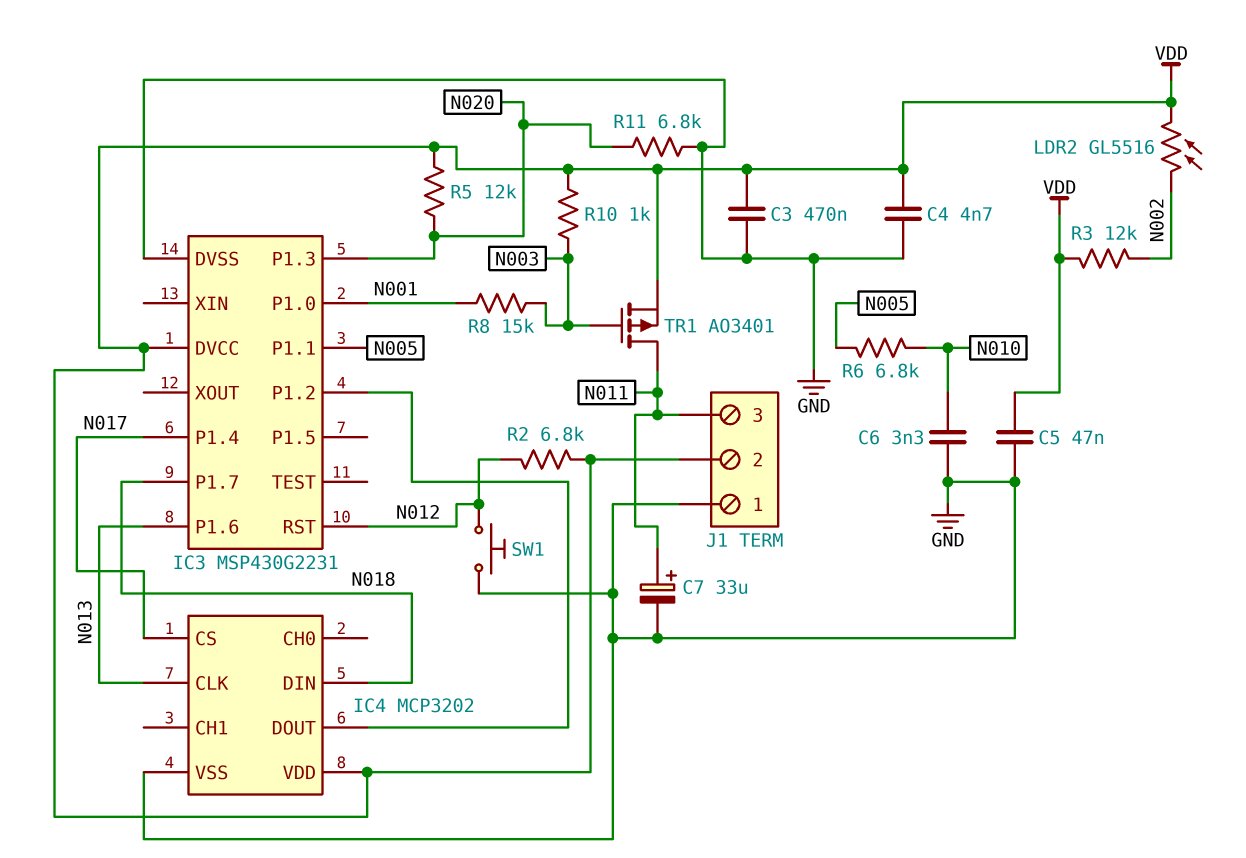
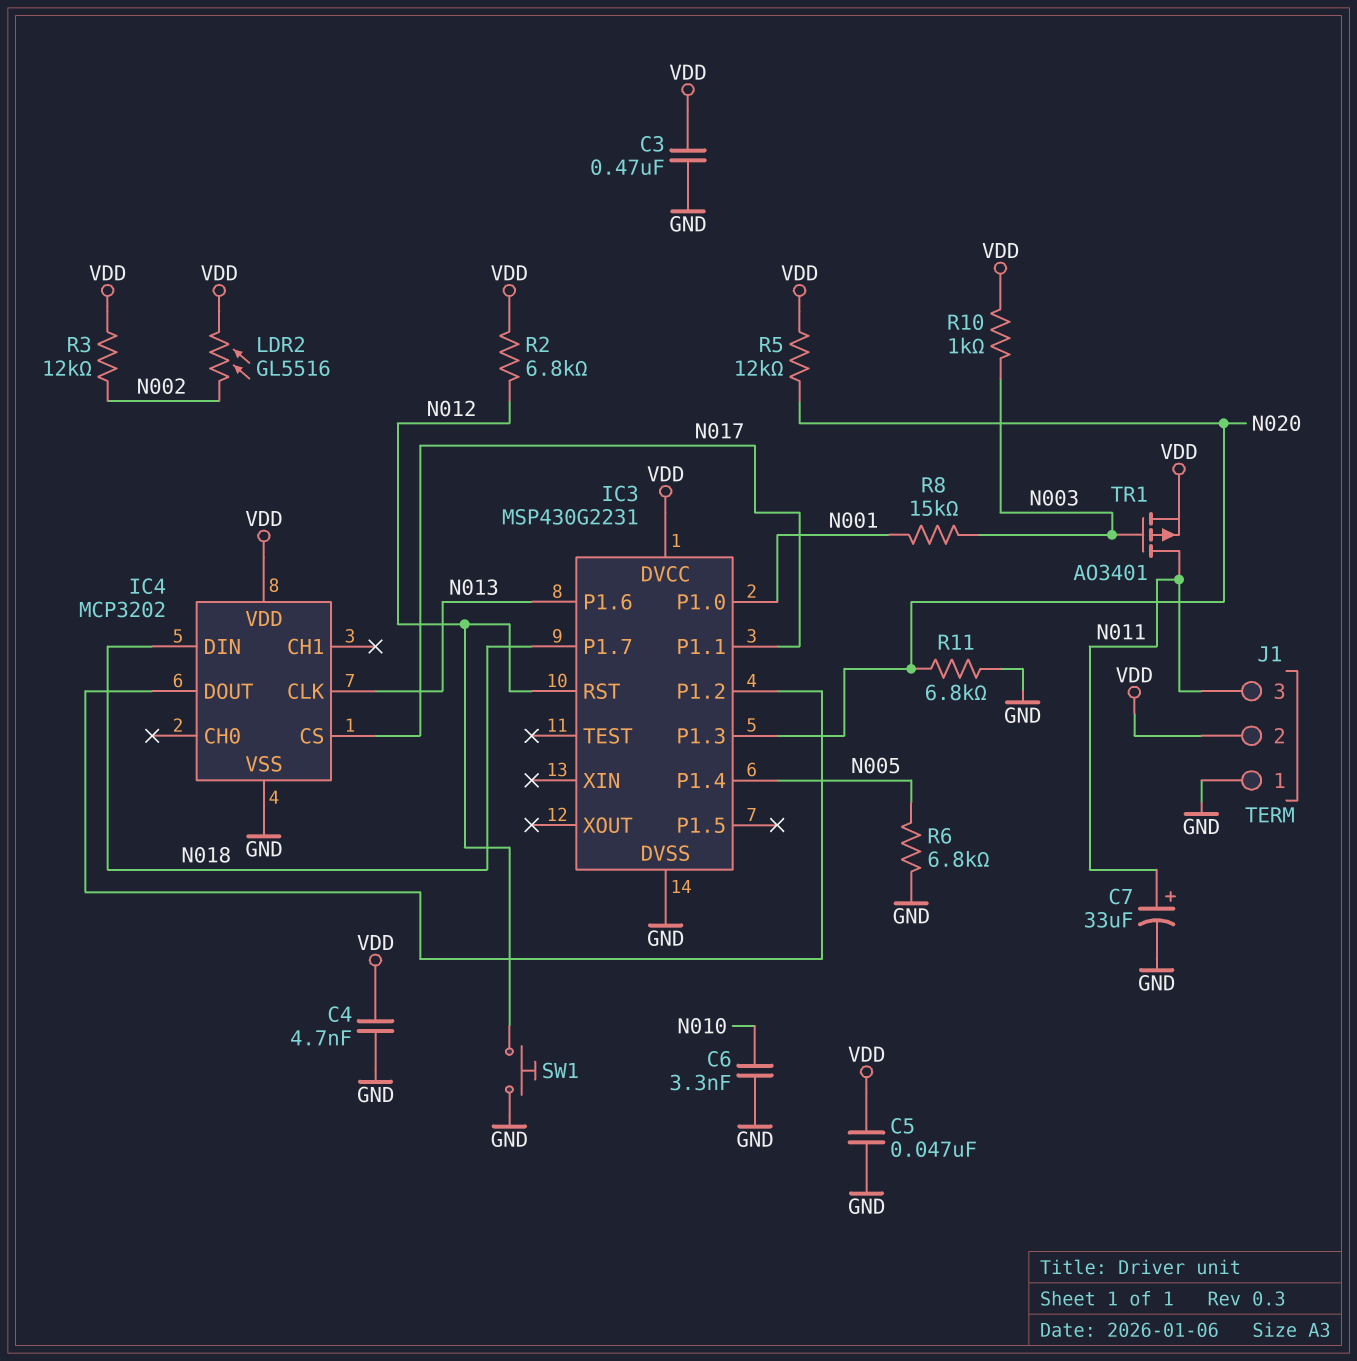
IC3 pin P1.1: N005 -> N017
IC3 pin P1.4: N017 -> N005
R6: 6.8k (N005, N010) -> 6.8k (GND, N005)

